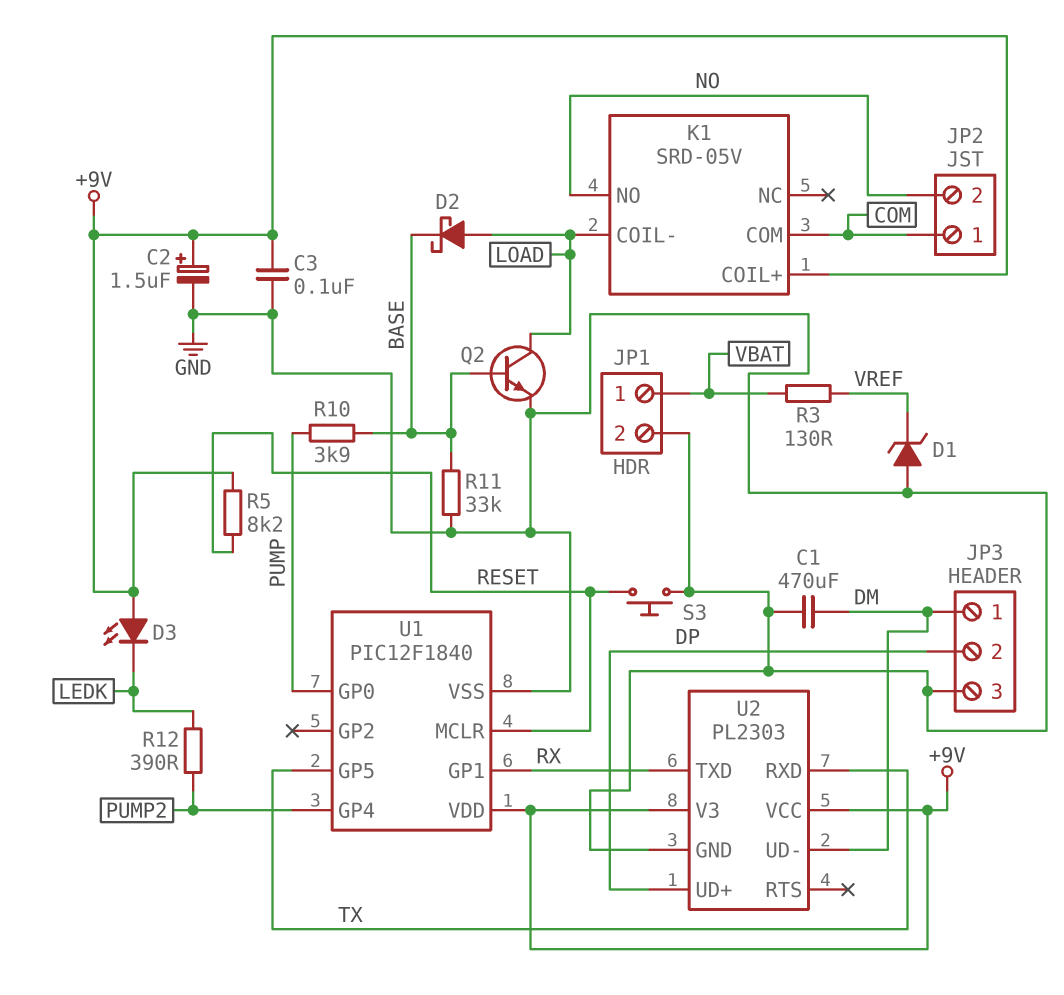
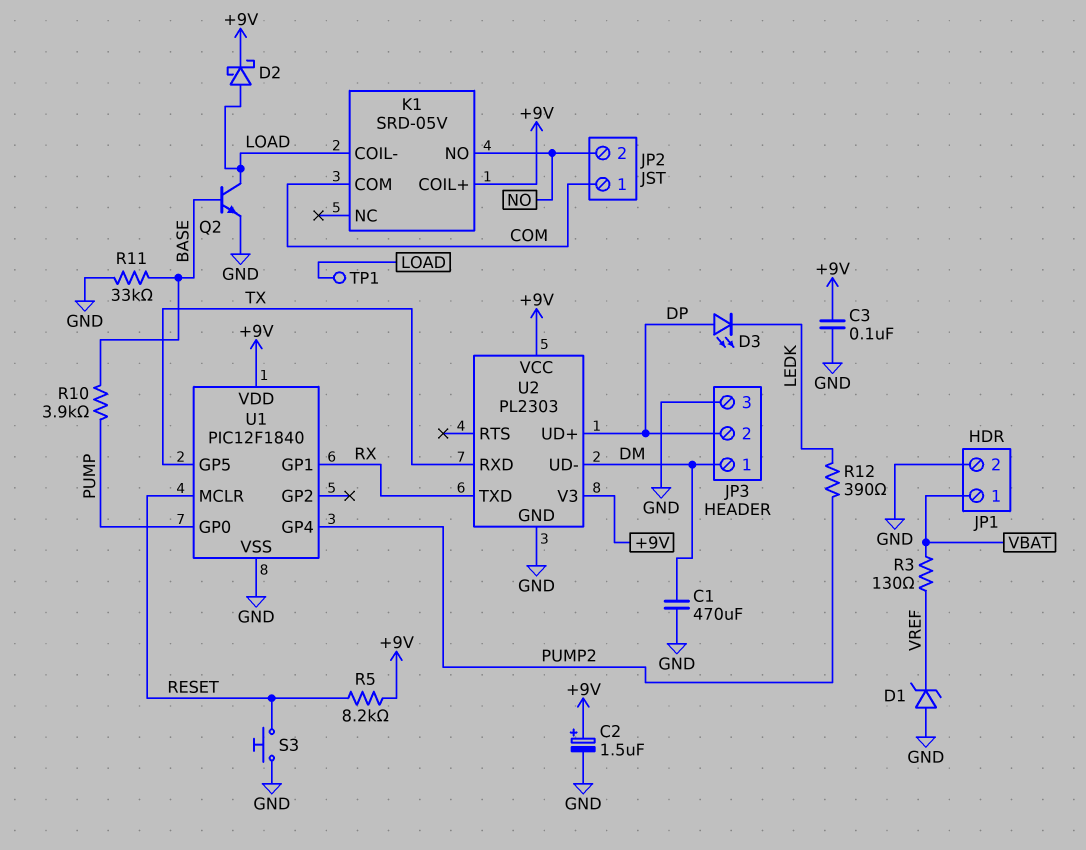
D2: schottky (A LOAD, K BASE) -> schottky (A LOAD, K +9V)
D3: LED (A +9V, K LEDK) -> LED (A DP, K LEDK)
TP1: none -> test point (LOAD)

